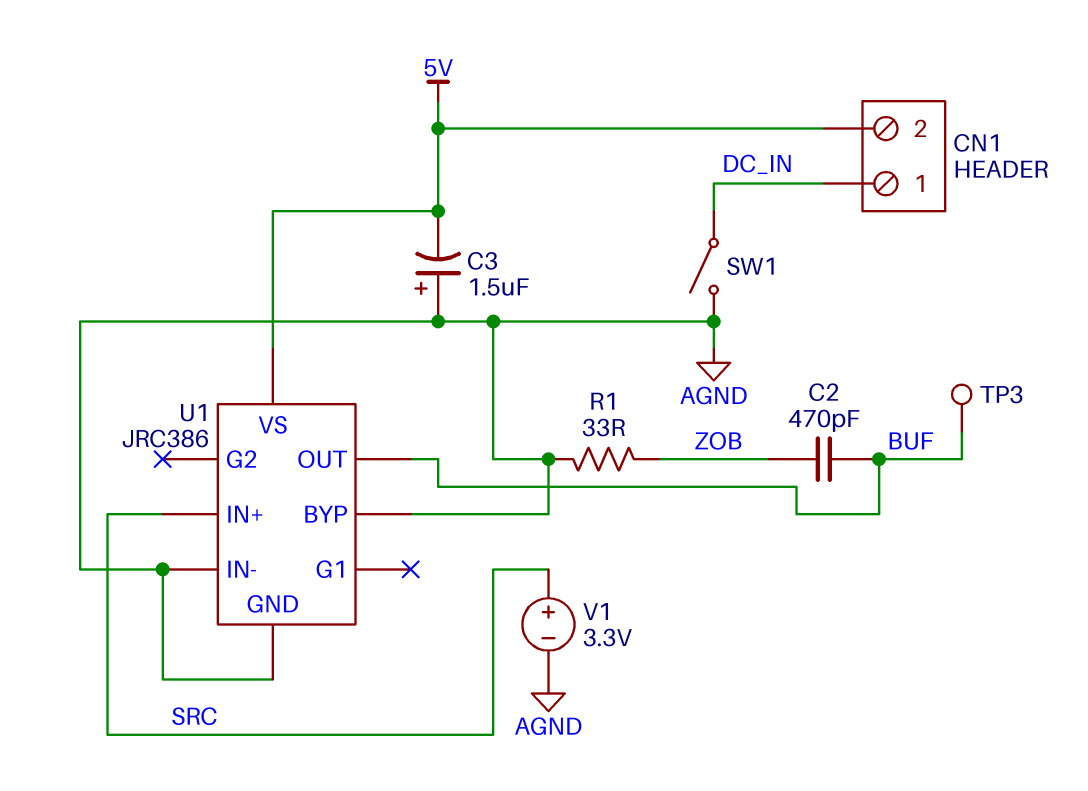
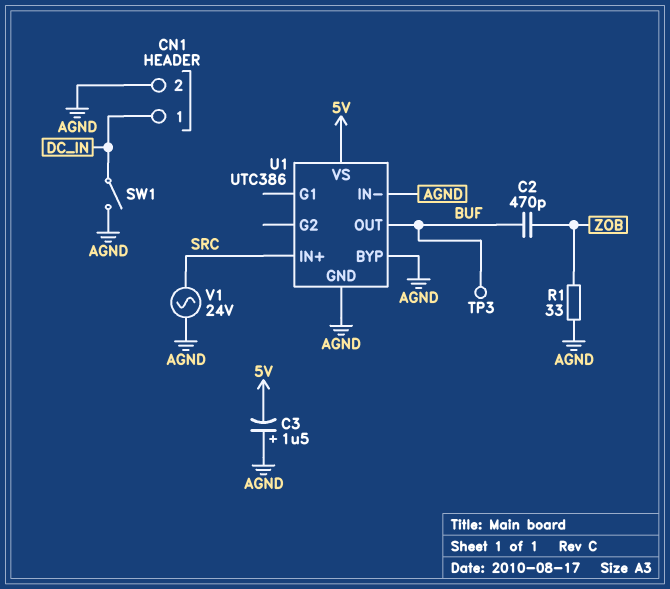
CN1 pin 2: 5V -> AGND
U1: JRC386 -> UTC386
V1: 3.3V (plus SRC, minus AGND) -> AC 24V (AGND, SRC)

